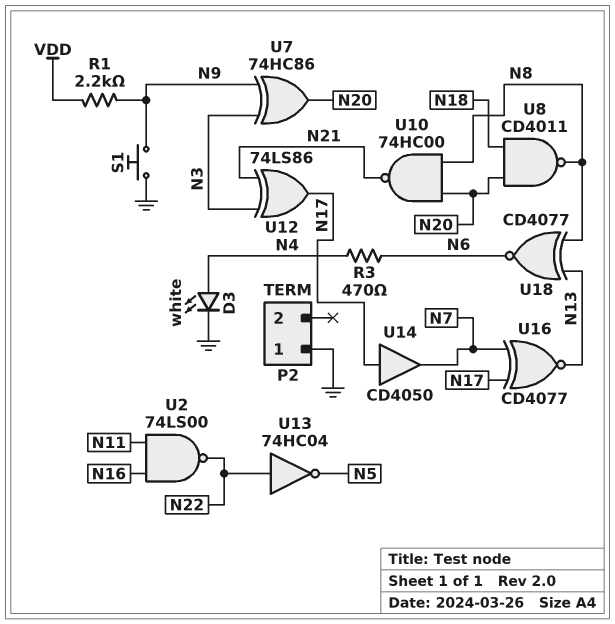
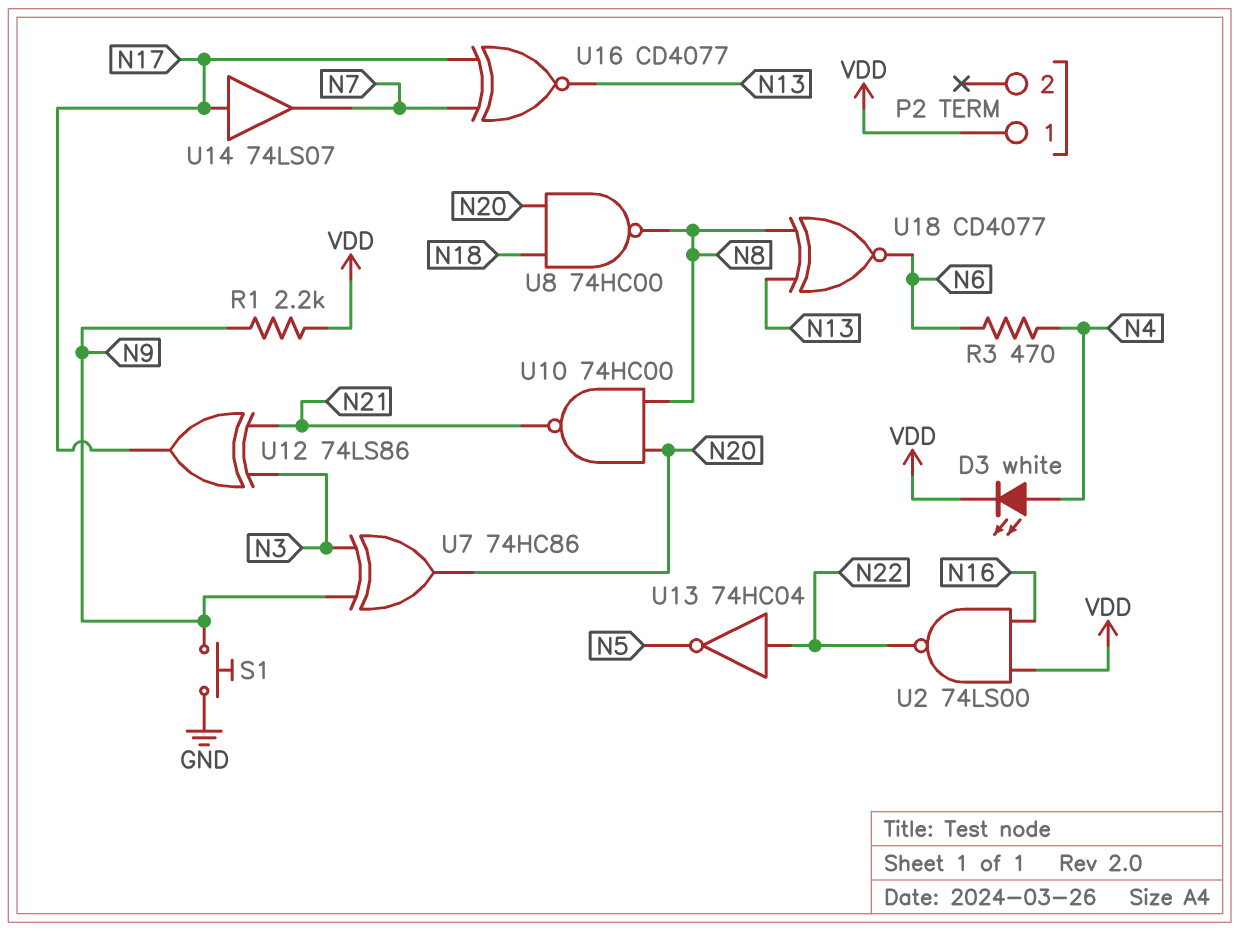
D3: LED white (A N4, K GND) -> LED white (A N4, K VDD)
P2 pin 1: GND -> VDD
U2: NAND 74LS00 (in N11, in N16, out N22) -> NAND 74LS00 (in N16, in VDD, out N22)
U8: NAND CD4011 (in N18, in N20, out N8) -> NAND 74HC00 (in N18, in N20, out N8)
U14: buffer CD4050 (in N17, out N7) -> buffer 74LS07 (in N17, out N7)

